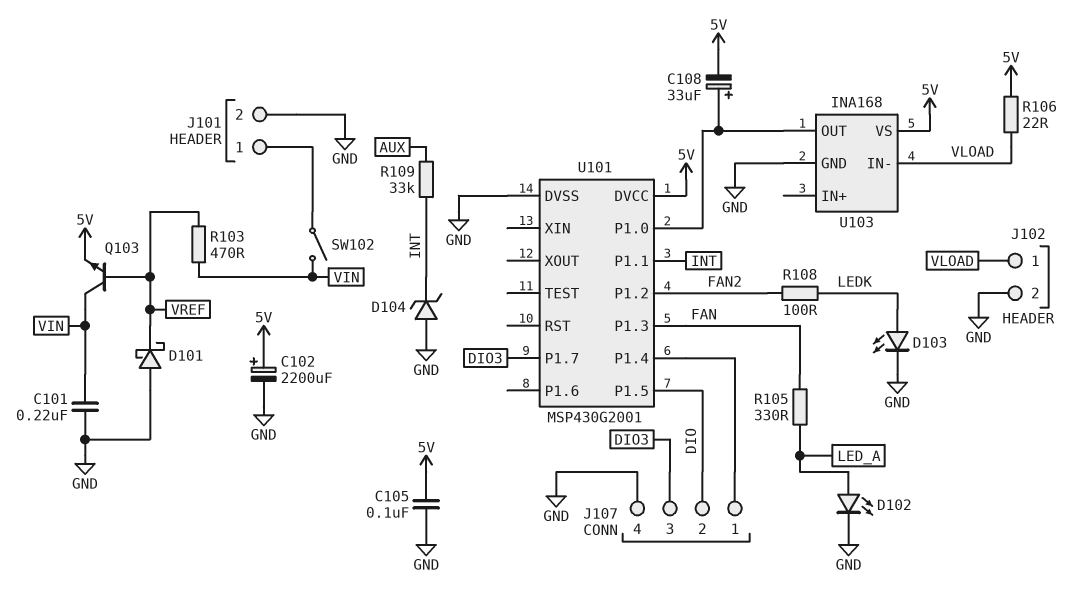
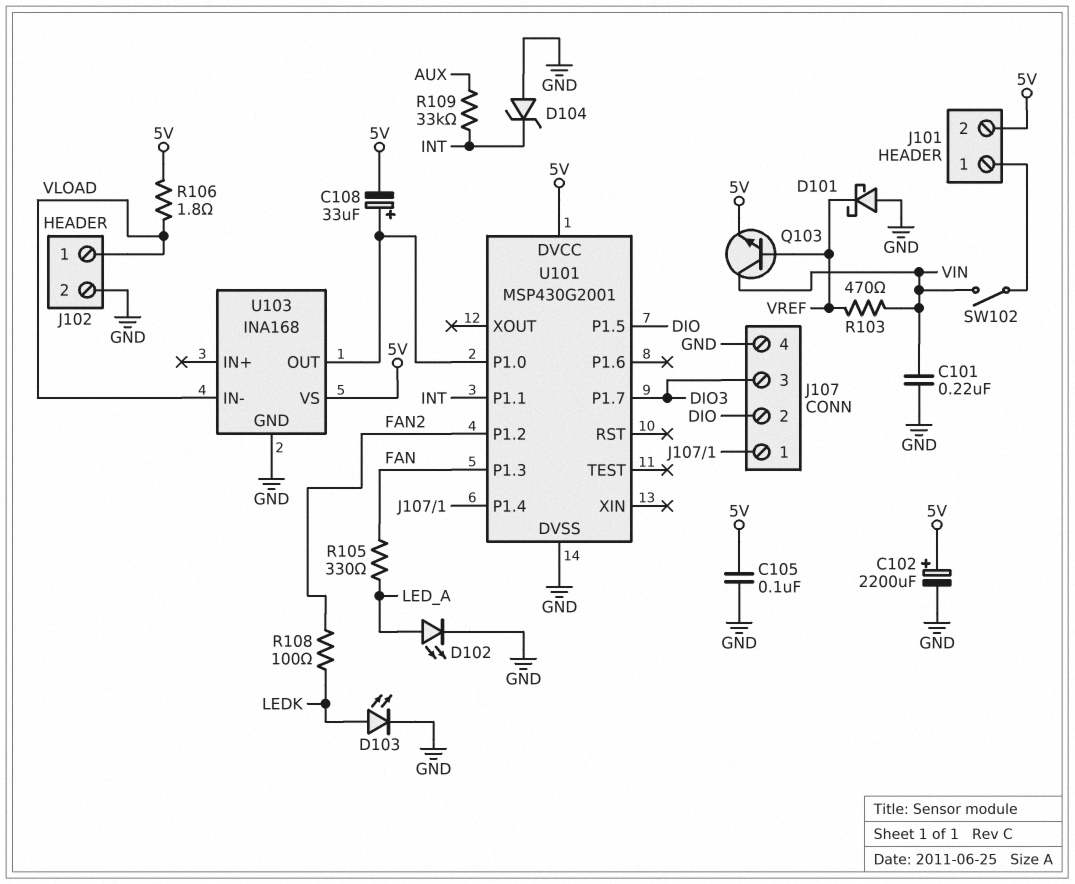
J101 pin 2: GND -> 5V
R106: 22 (5V, VLOAD) -> 1.8 (5V, VLOAD)

